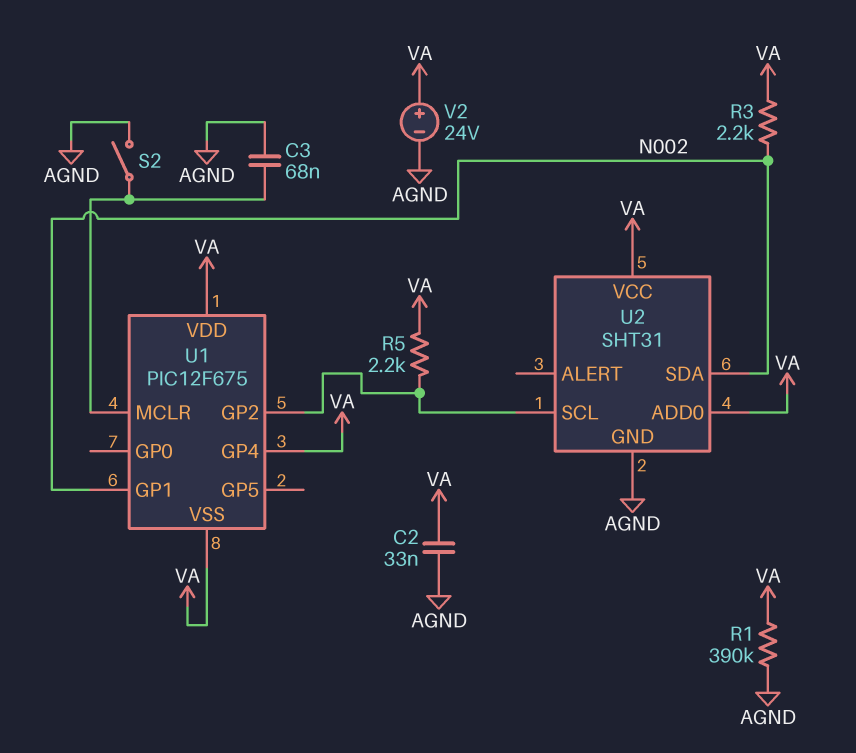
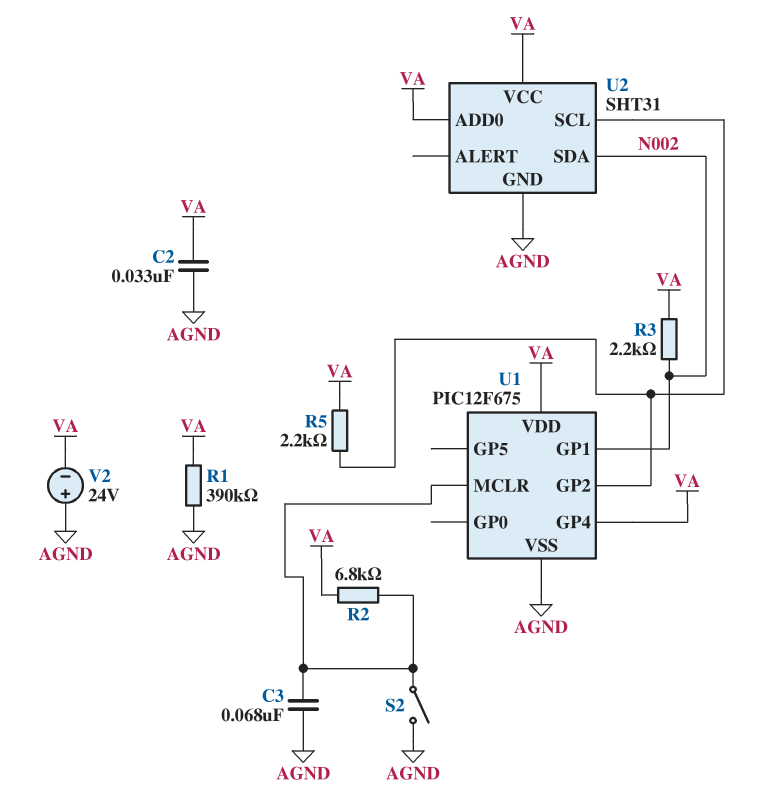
R2: none -> 6.8k (U1/MCLR, VA)
U1 pin VSS: VA -> AGND
V2: 24V (plus VA, minus AGND) -> 24V (plus AGND, minus VA)

